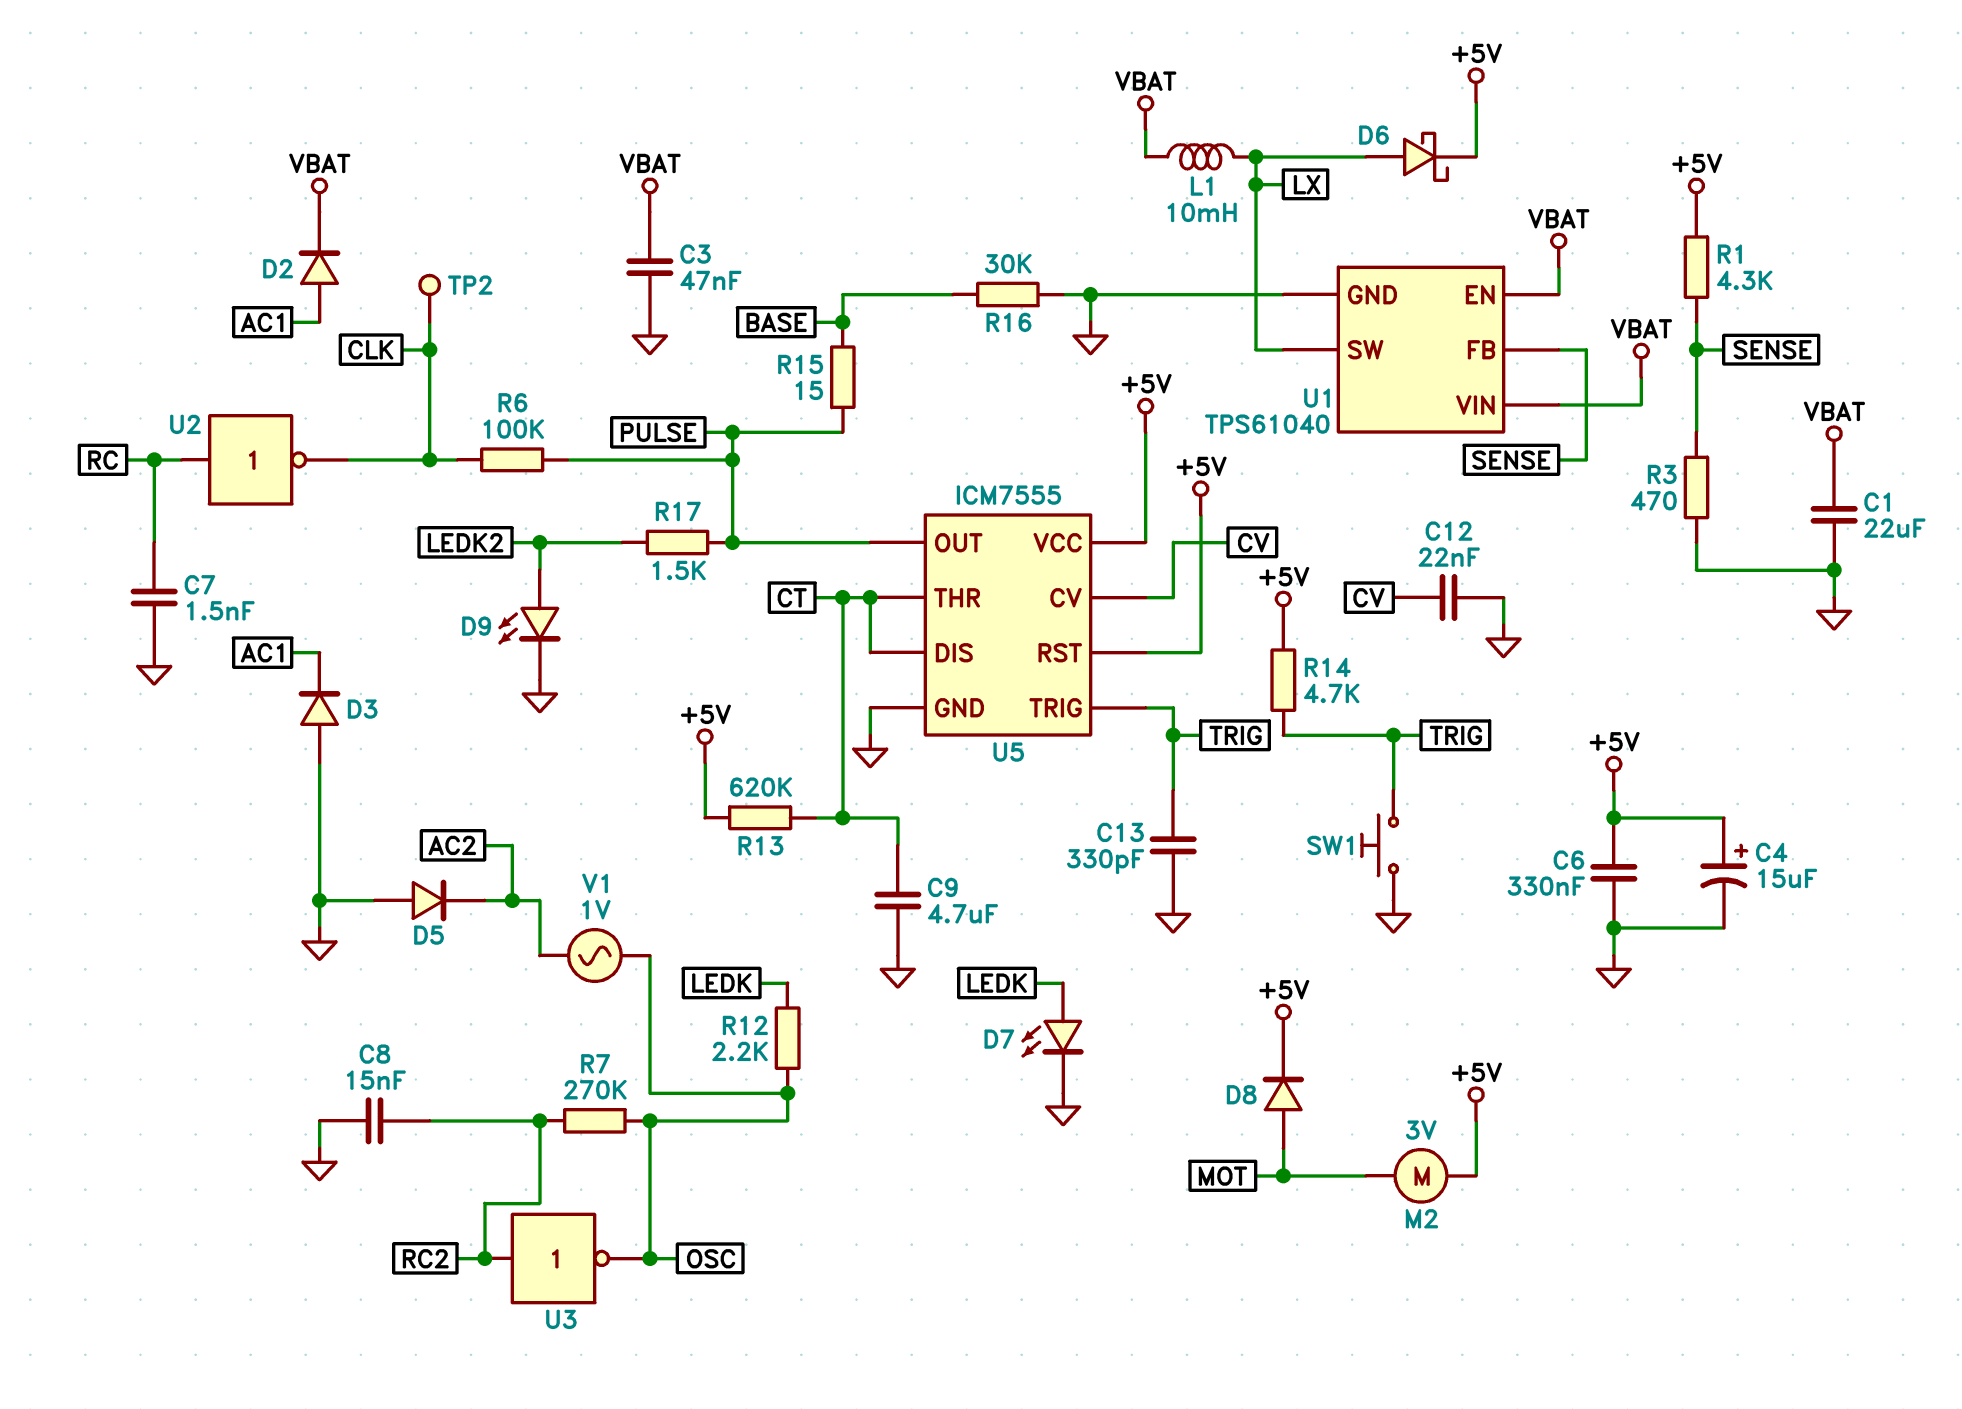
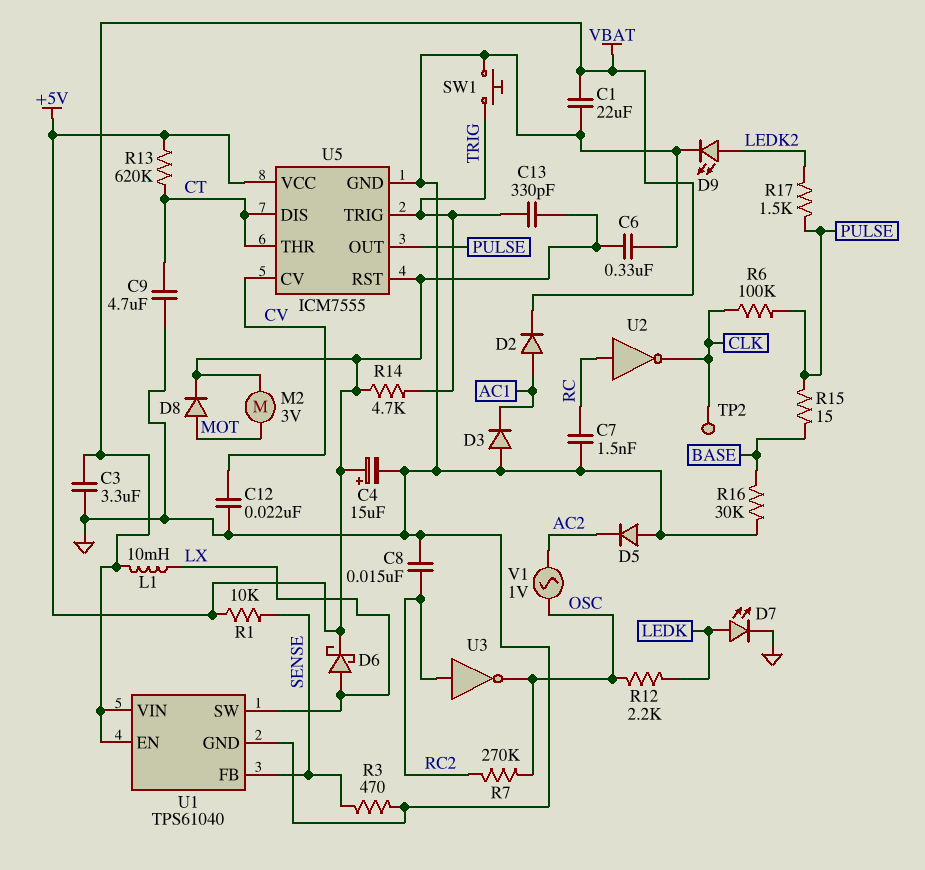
C3: 47nF (GND, VBAT) -> 3.3uF (GND, VBAT)
C13: 330pF (GND, TRIG) -> 330pF (+5V, TRIG)
R1: 4.3k (+5V, SENSE) -> 10k (+5V, SENSE)

